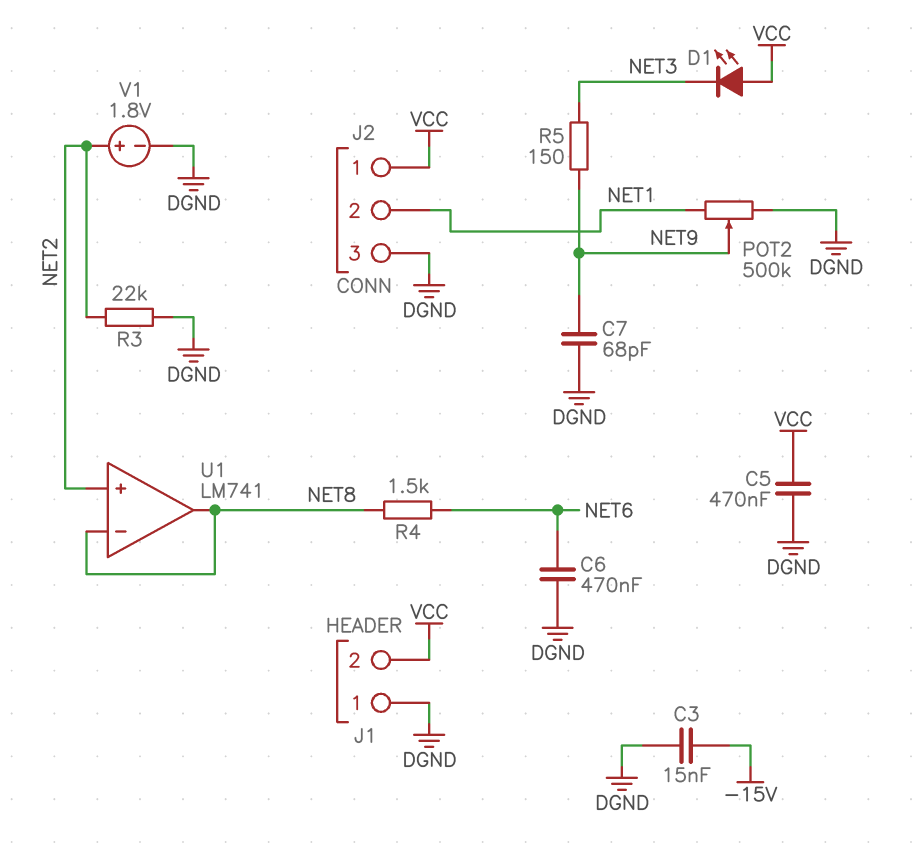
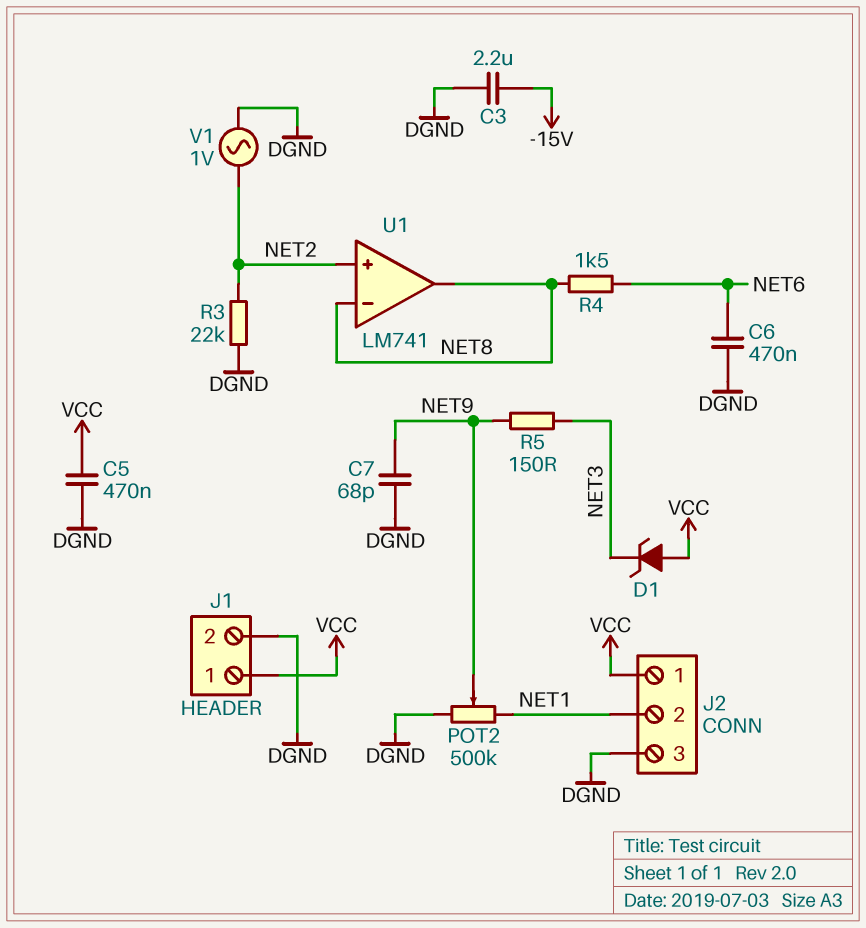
C3: 15nF (-15V, DGND) -> 2.2uF (-15V, DGND)
D1: LED (A VCC, K NET3) -> zener (A VCC, K NET3)
J1 pin 1: DGND -> VCC
J1 pin 2: VCC -> DGND
V1: 1.8V (plus NET2, minus DGND) -> AC 1V (DGND, NET2)

